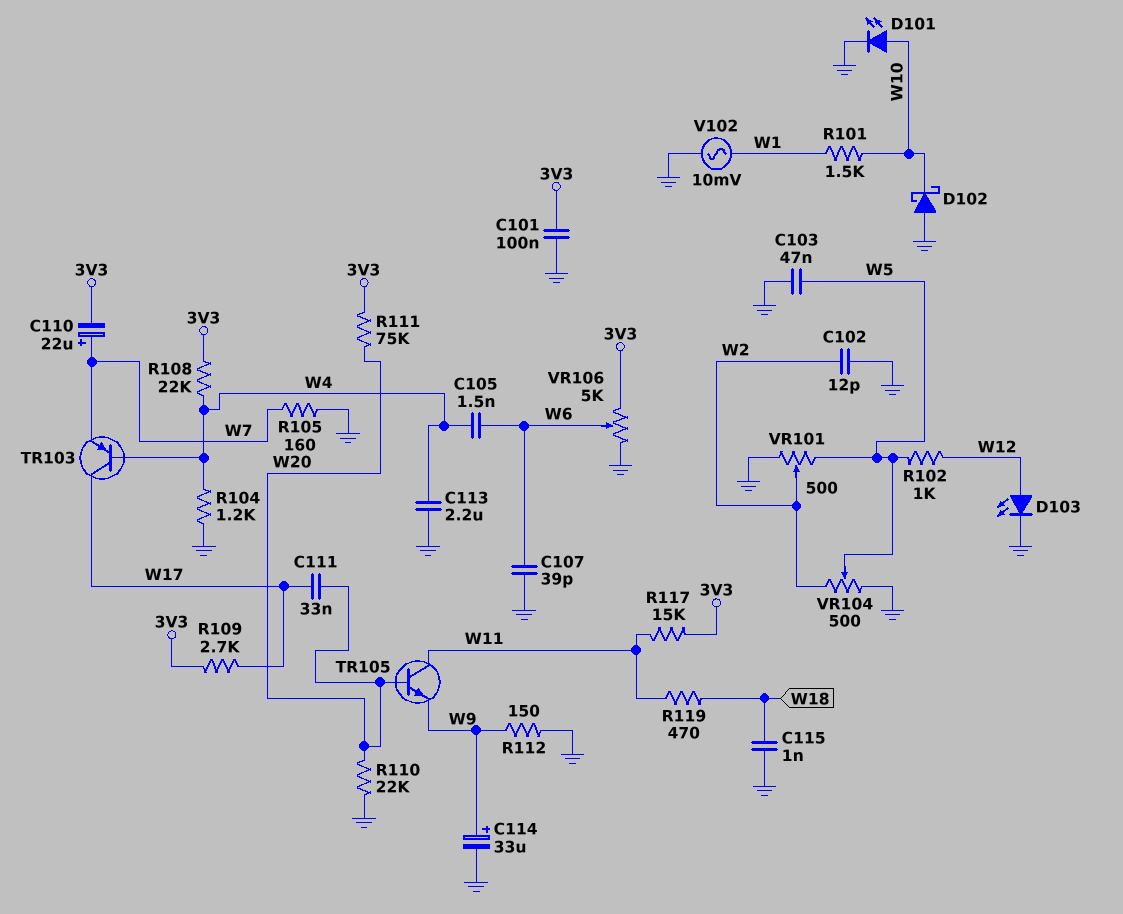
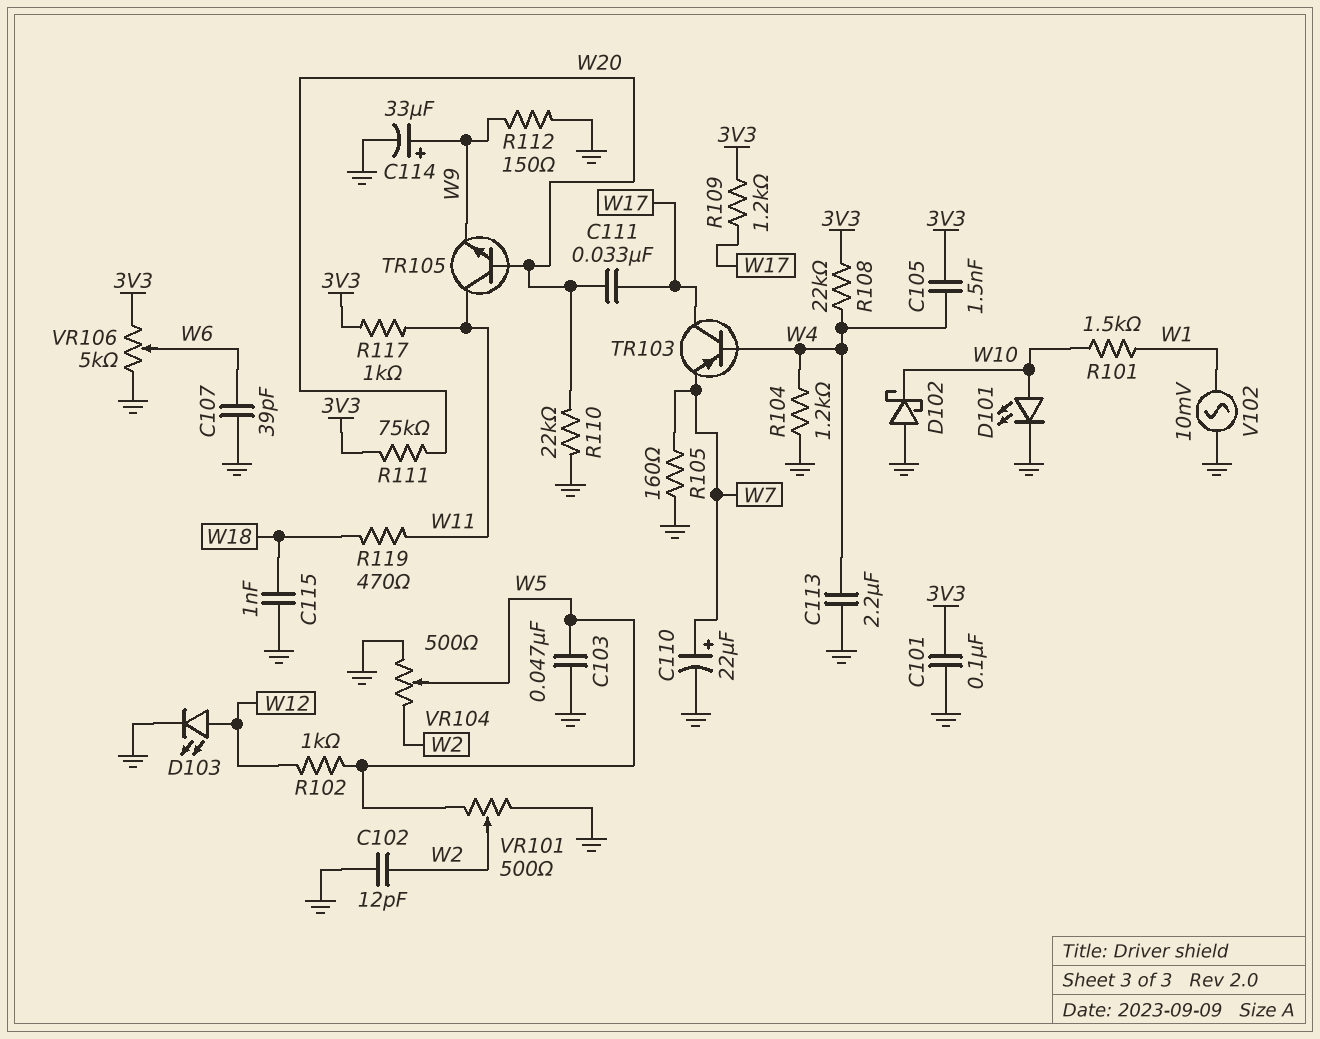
C105: 1.5nF (W4, W6) -> 1.5nF (3V3, W4)
C110: 22uF (plus W7, minus 3V3) -> 22uF (plus W7, minus GND)
R109: 2.7k (3V3, W17) -> 1.2k (3V3, W17)
R117: 15k (3V3, W11) -> 1k (3V3, W11)

